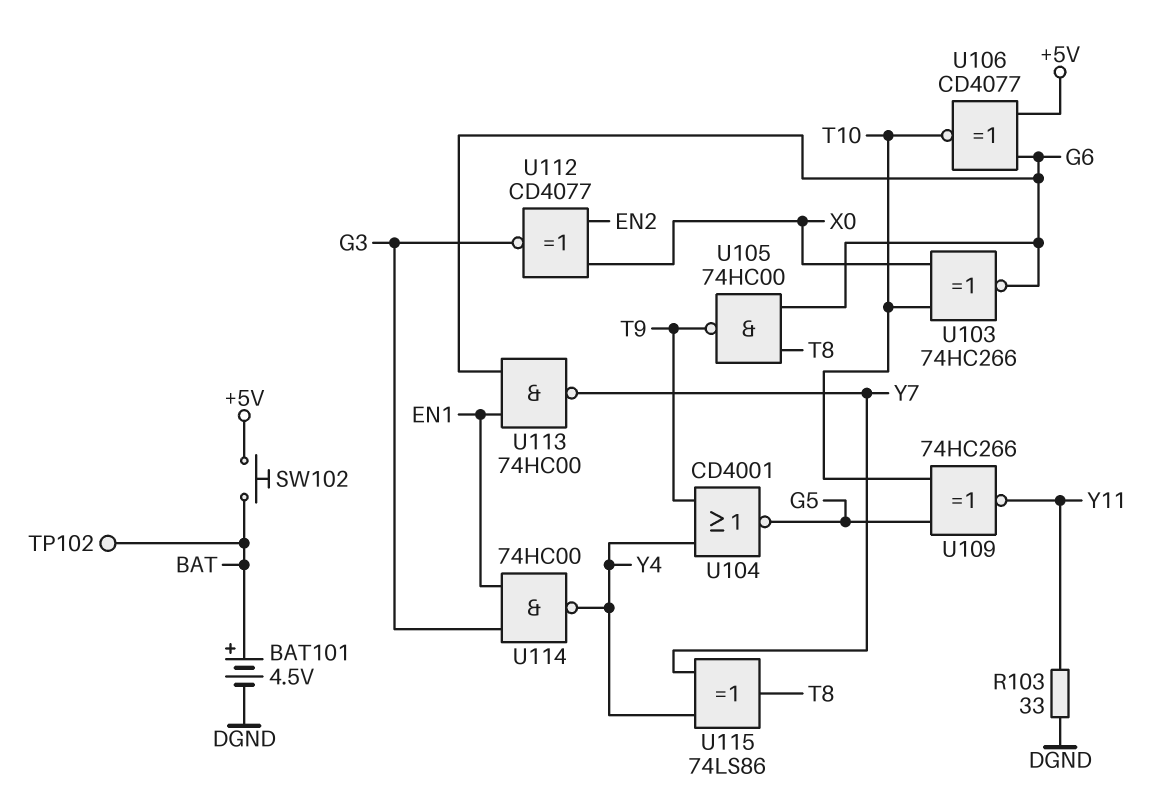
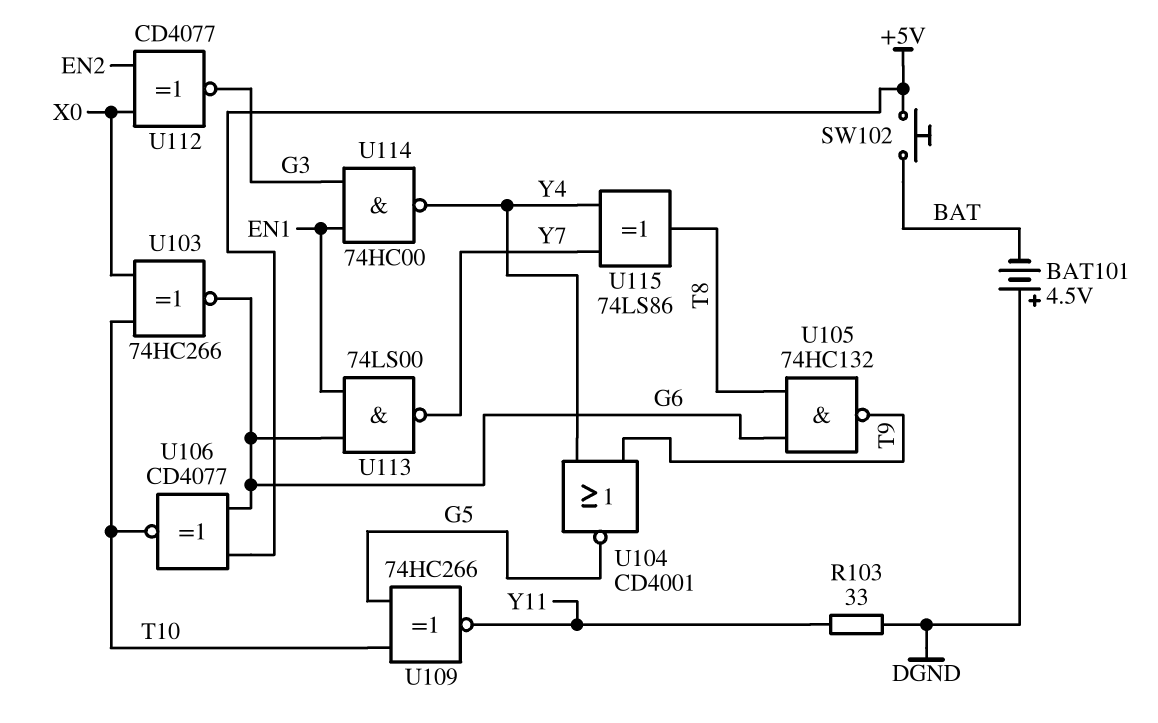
BAT101: 4.5V (plus BAT, minus DGND) -> 4.5V (plus DGND, minus BAT)
TP102: test point (BAT) -> none
U105: NAND 74HC00 (in G6, in T8, out T9) -> NAND 74HC132 (in G6, in T8, out T9)
U113: NAND 74HC00 (in EN1, in G6, out Y7) -> NAND 74LS00 (in EN1, in G6, out Y7)

